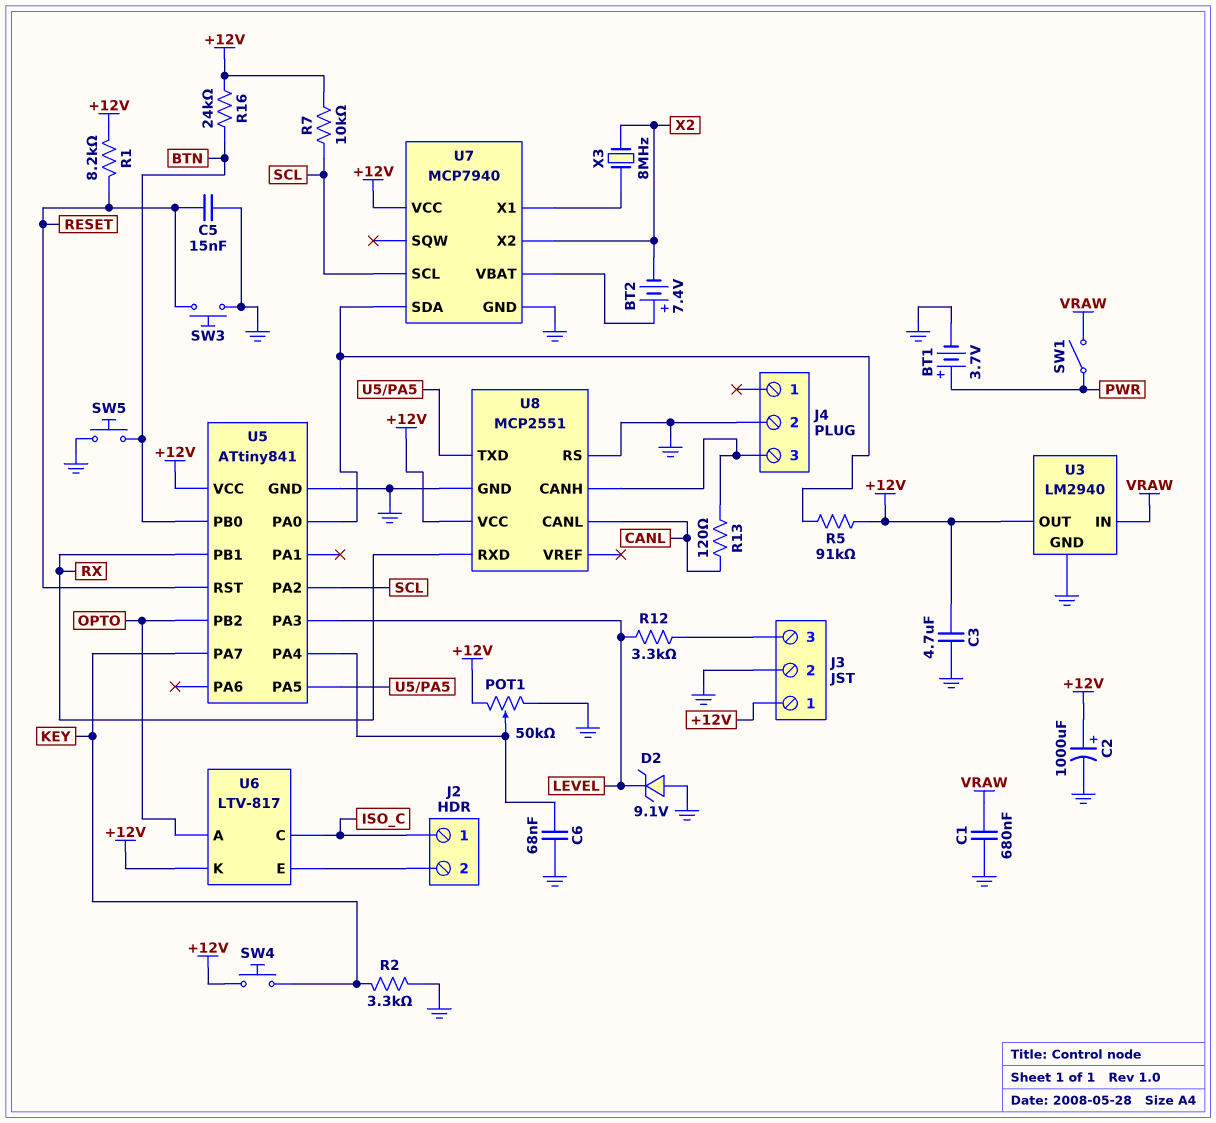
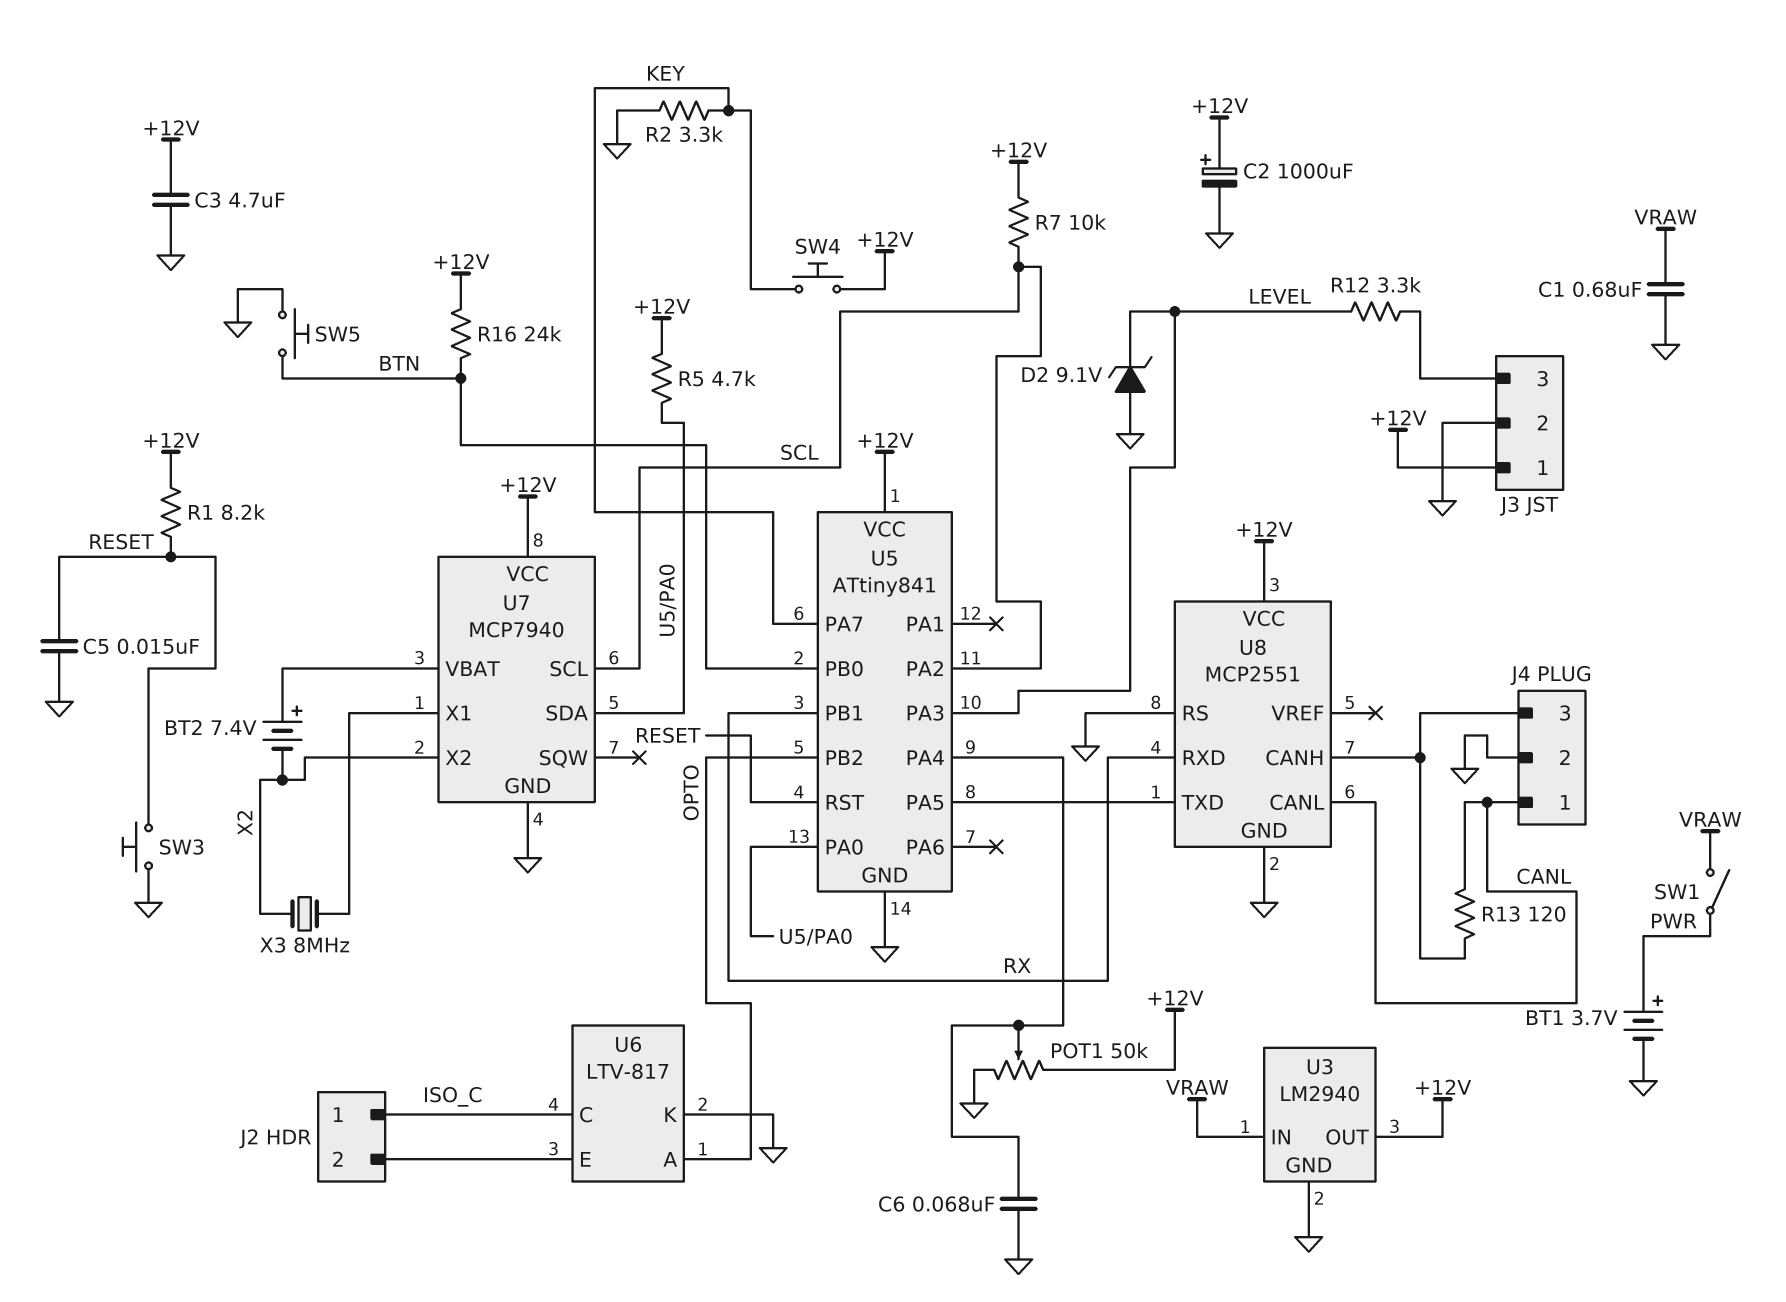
J4 pin 1: none -> CANL
R5: 91k (+12V, U5/PA0) -> 4.7k (+12V, U5/PA0)
U6 pin K: +12V -> GND

